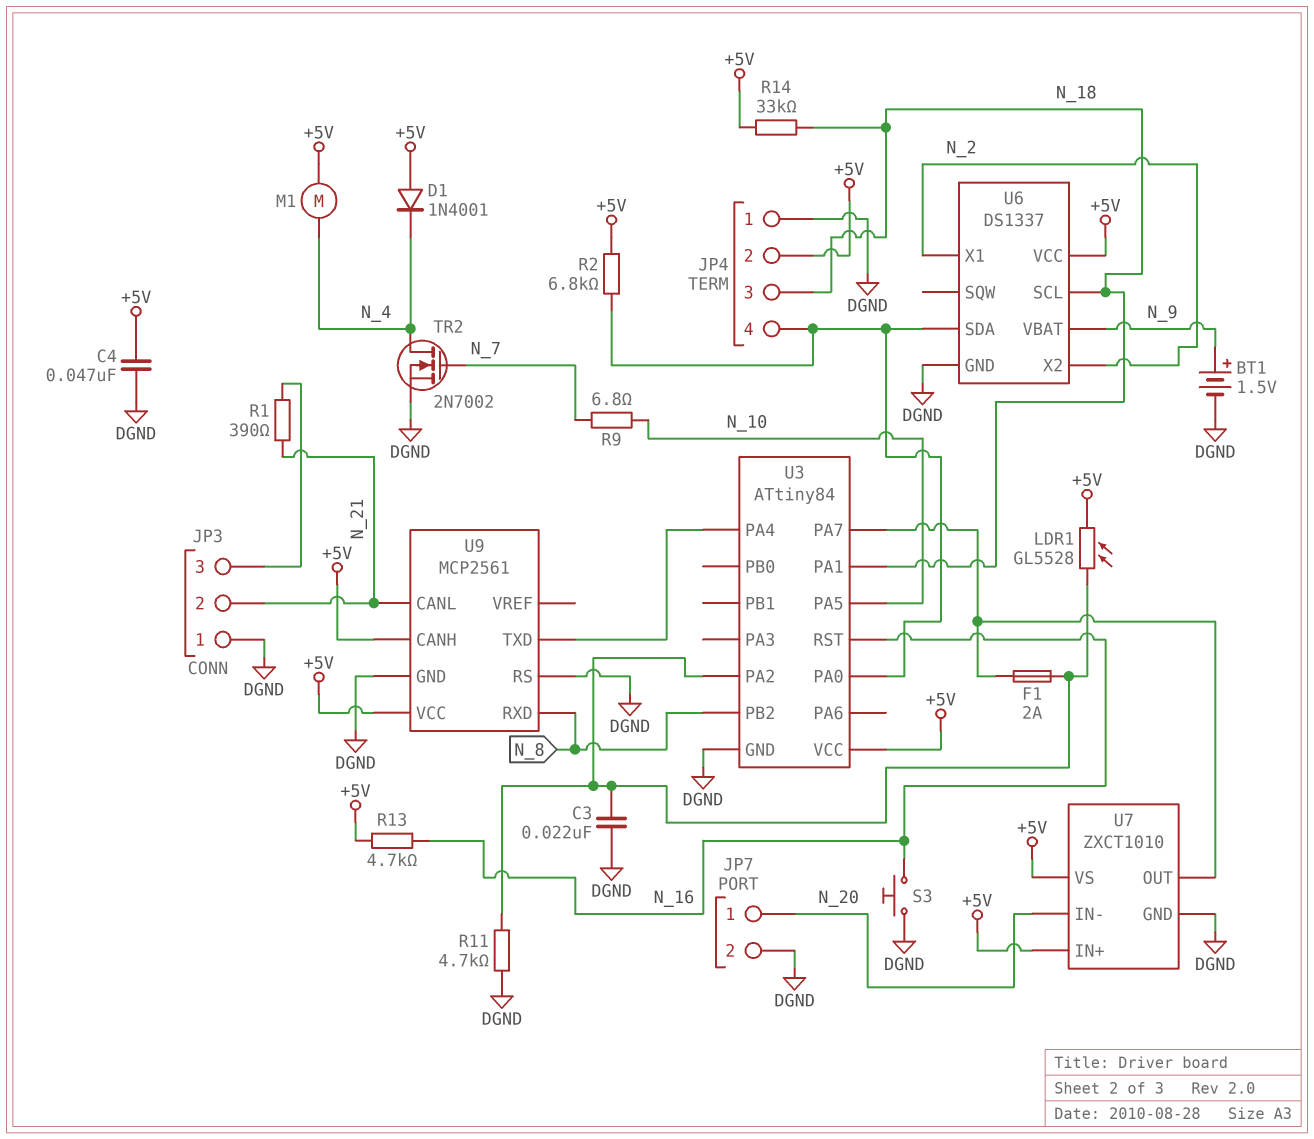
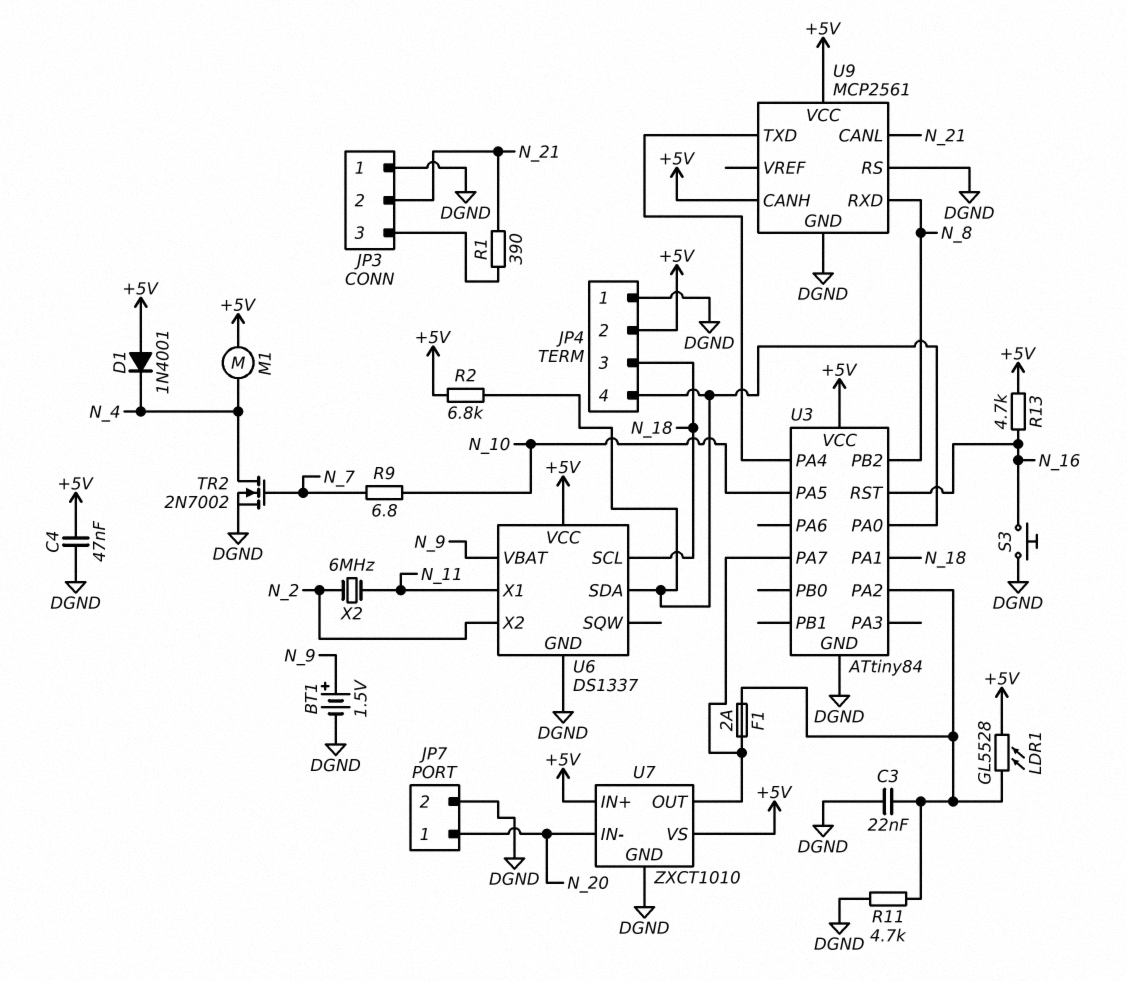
R14: 33k (+5V, N_18) -> none
U6 pin X1: N_2 -> N_11
X2: none -> 6MHz (N_2, N_11)

